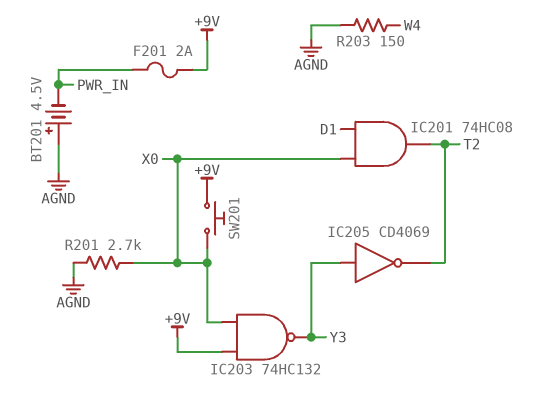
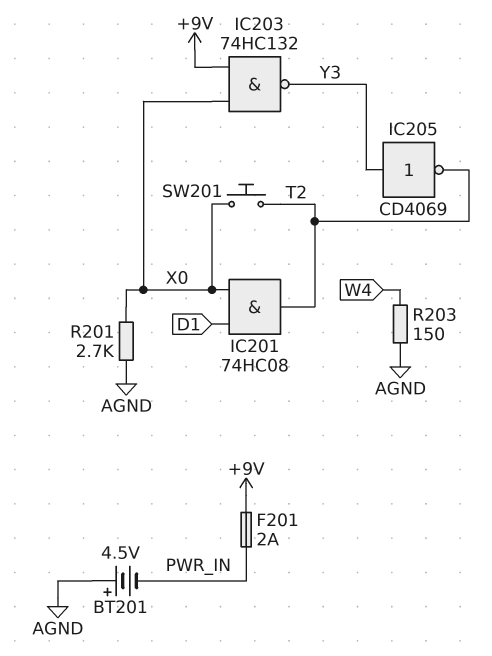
SW201: button (+9V, X0) -> button (T2, X0)

